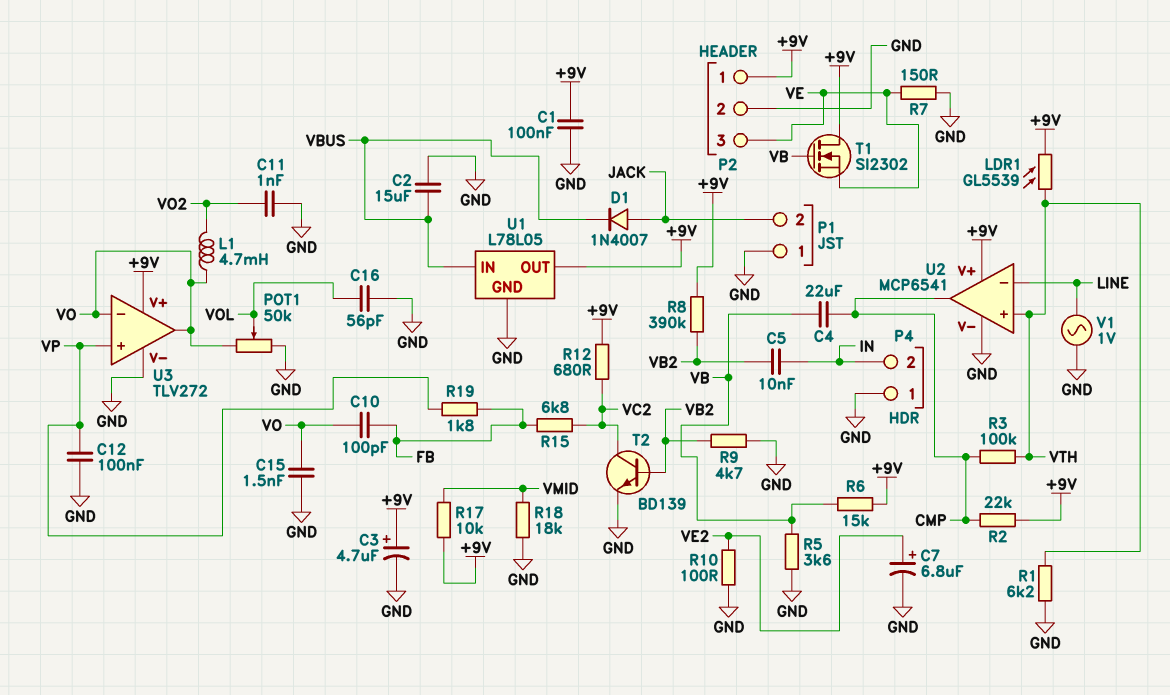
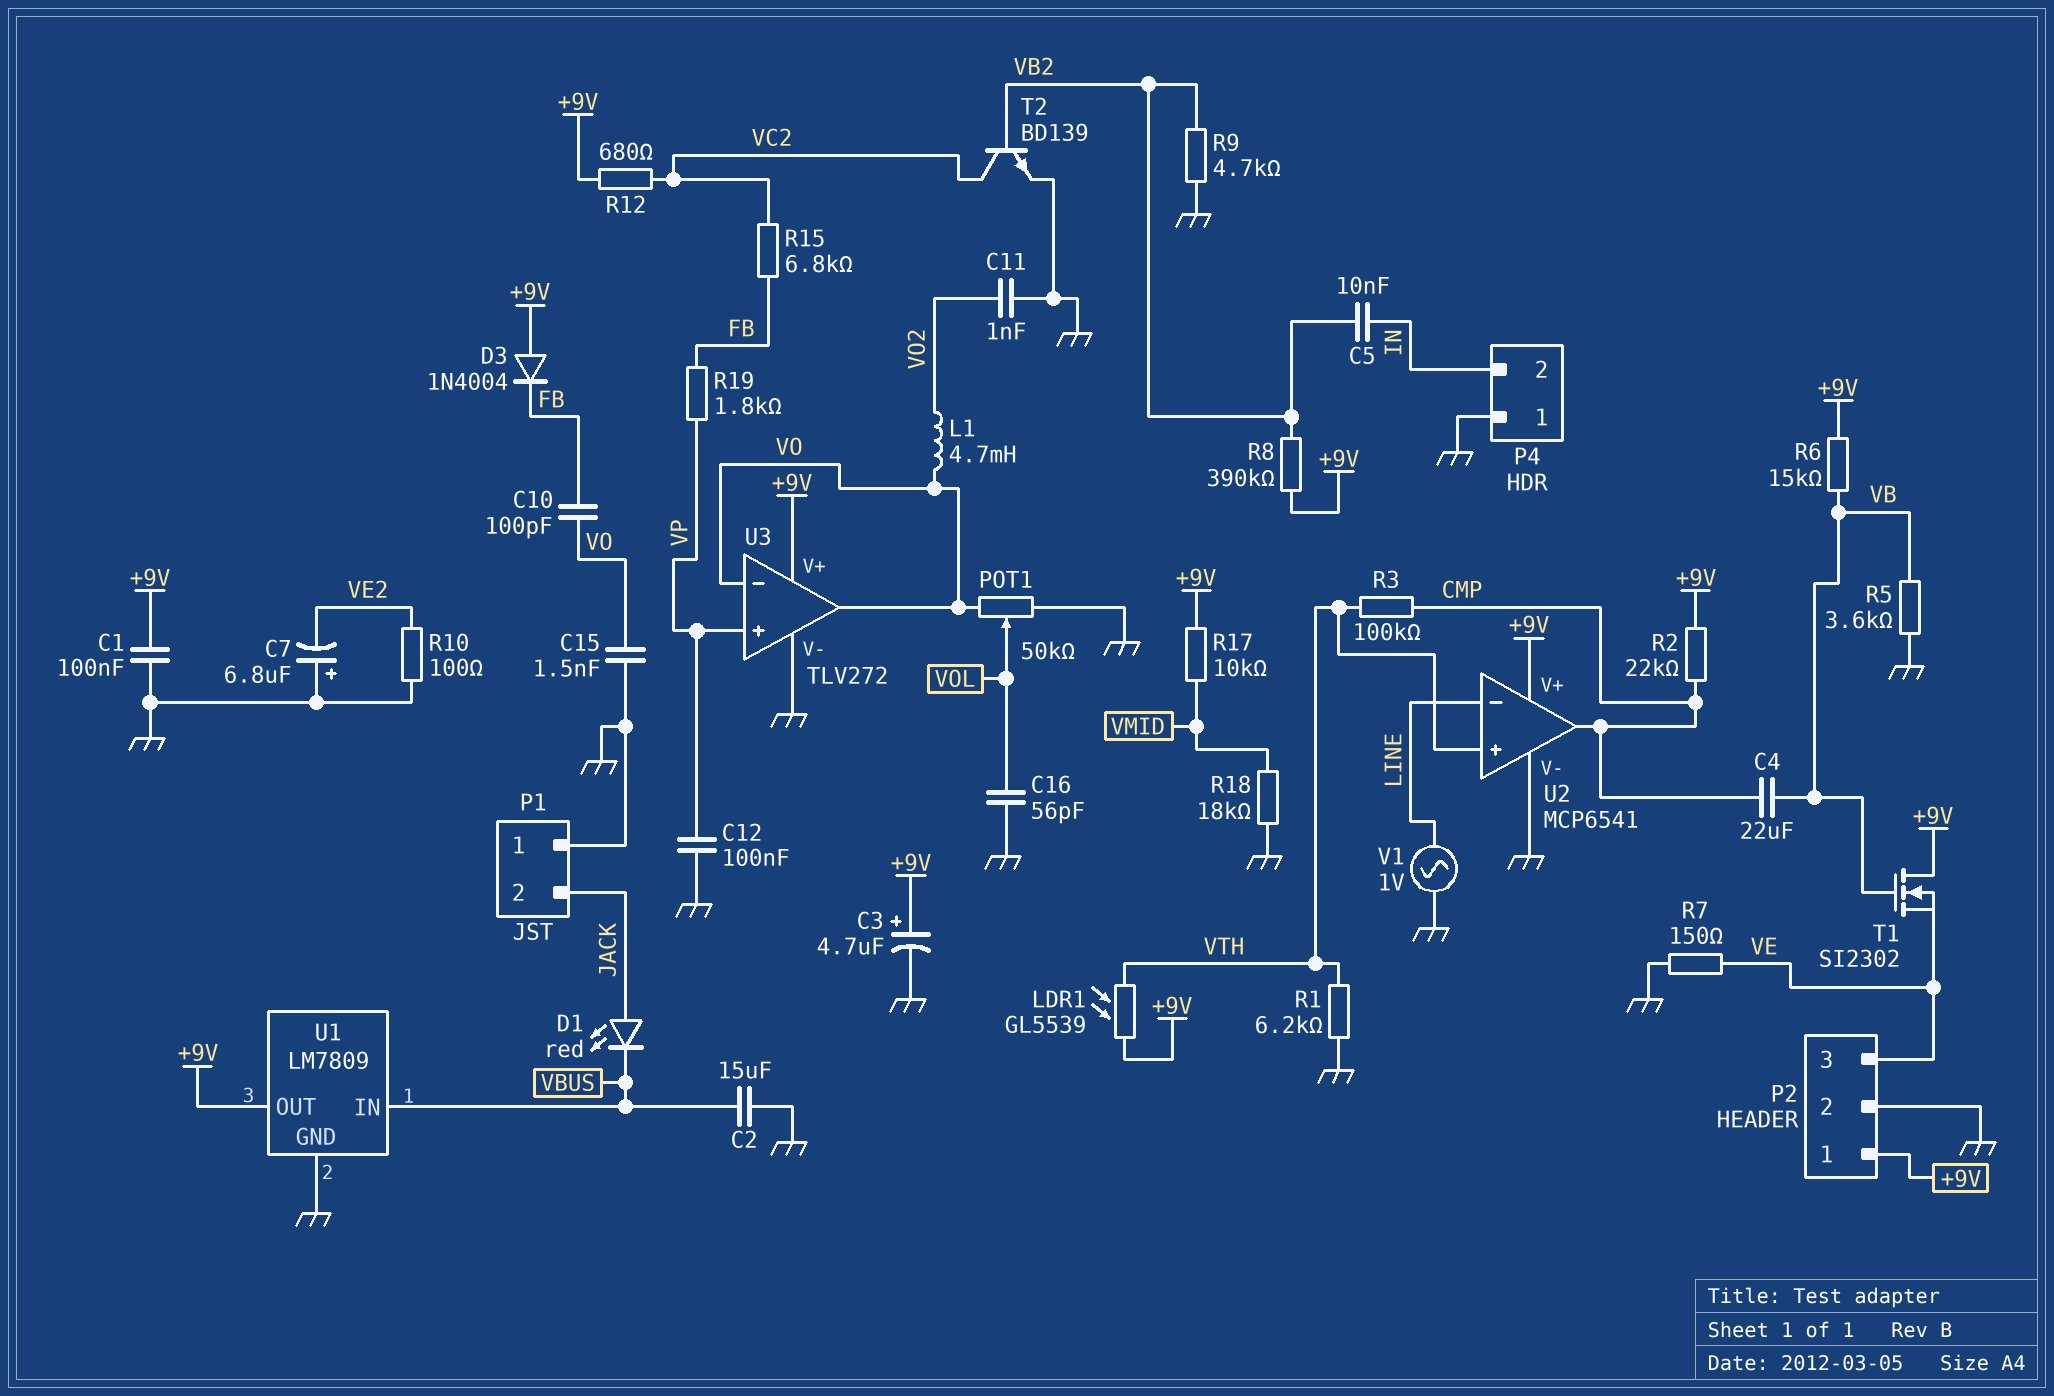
C7: 6.8uF (plus VE2, minus GND) -> 6.8uF (plus GND, minus VE2)
D1: diode 1N4007 (A JACK, K VBUS) -> LED red (A JACK, K VBUS)
D3: none -> diode 1N4004 (A +9V, K FB)
U1: L78L05 -> LM7809

